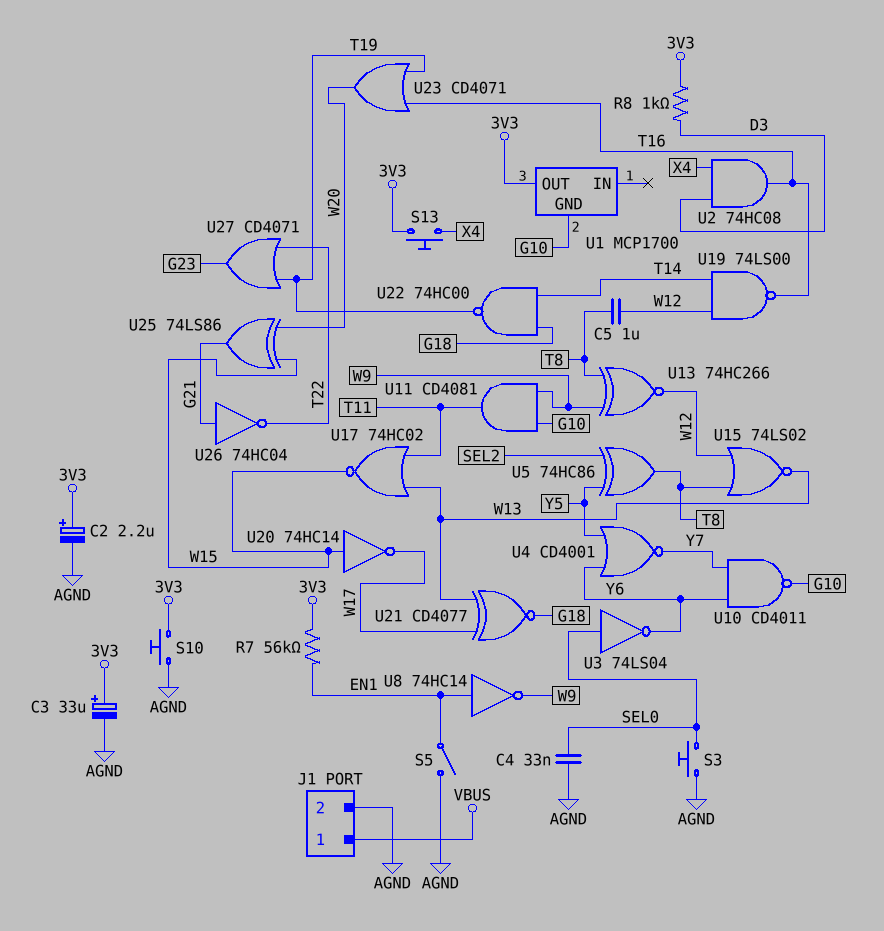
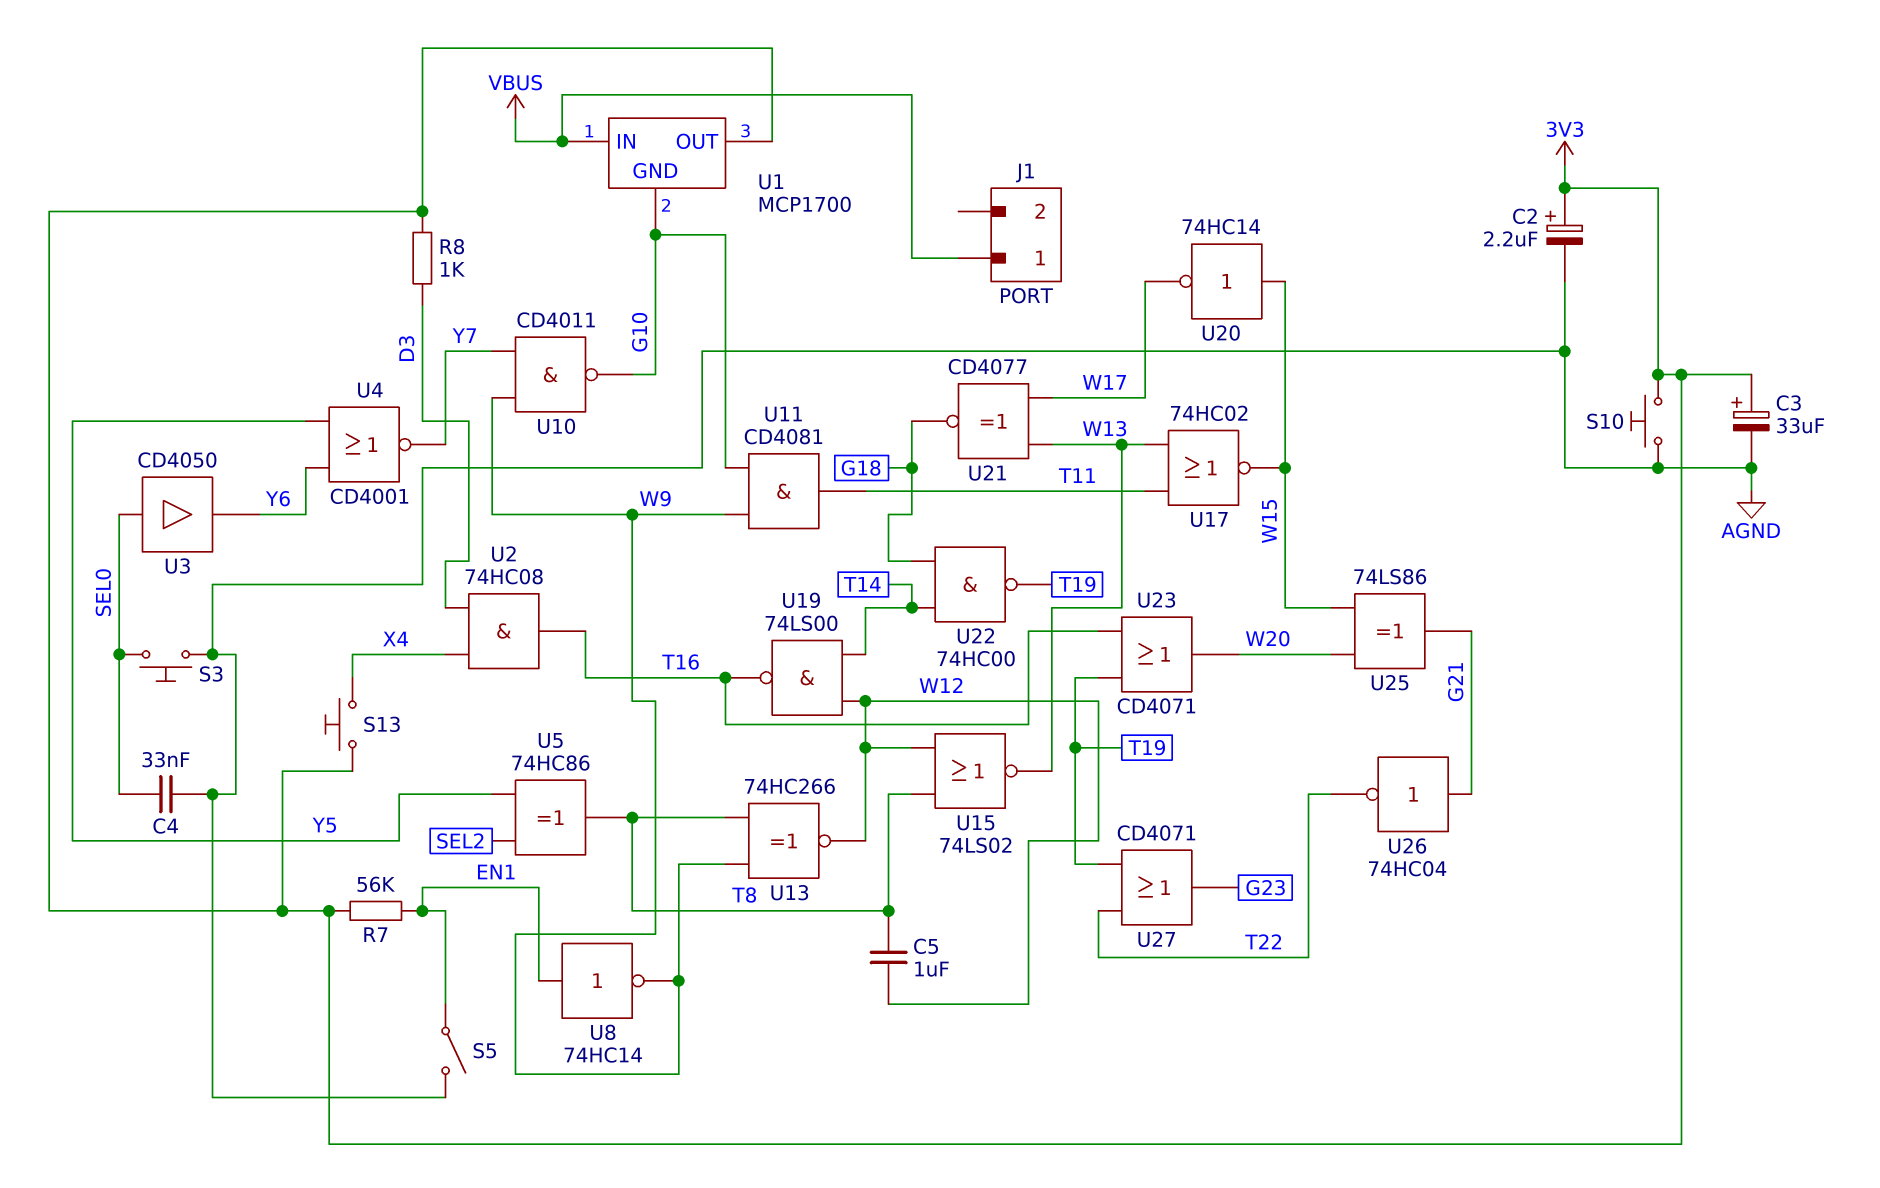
J1 pin 2: AGND -> none
U1 pin IN: none -> VBUS
U3: NOT 74LS04 (in SEL0, out Y6) -> buffer CD4050 (in SEL0, out Y6)
U10: NAND CD4011 (in Y6, in Y7, out G10) -> NAND CD4011 (in W9, in Y7, out G10)

